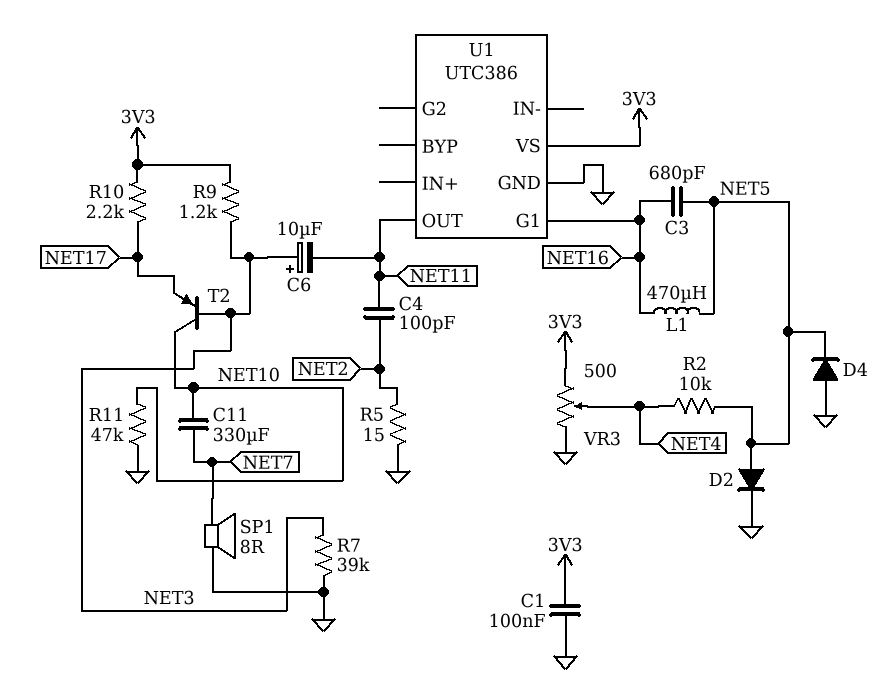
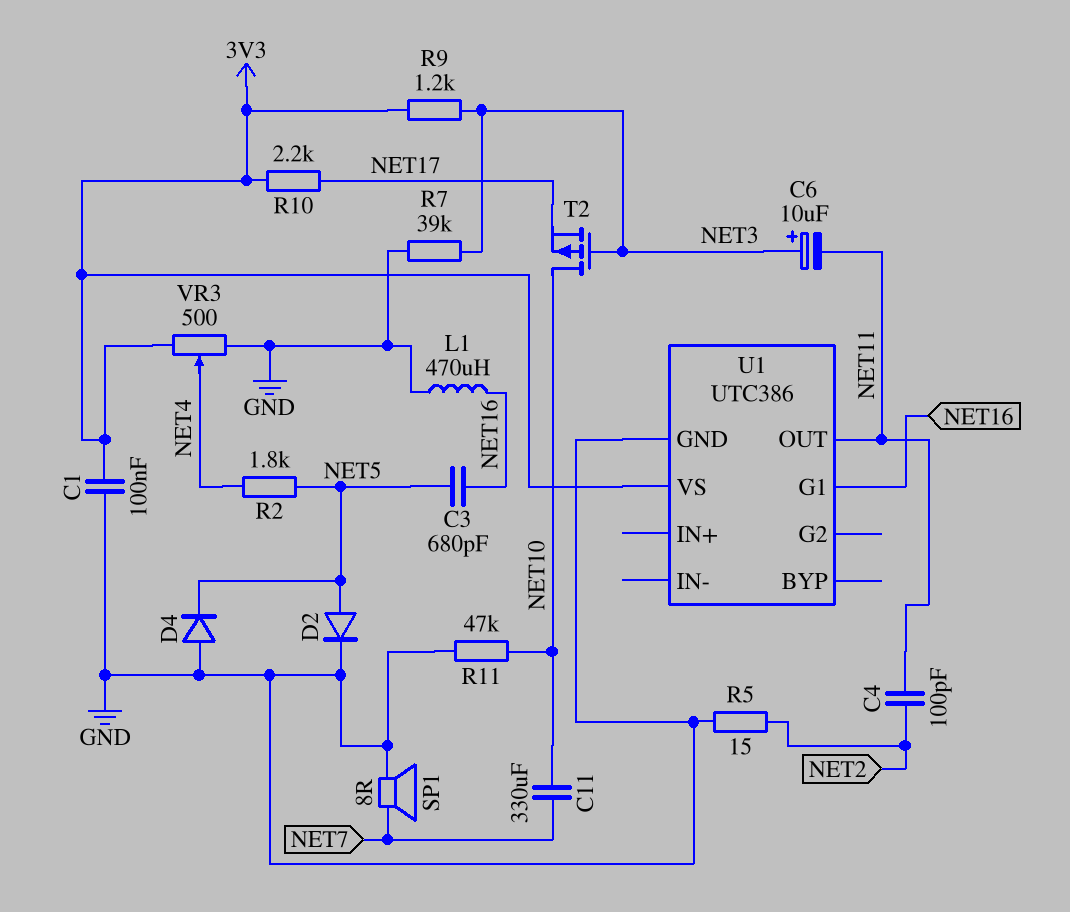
L1: 470uH (NET5, NET16) -> 470uH (GND, NET16)
R2: 10k (NET4, NET5) -> 1.8k (NET4, NET5)
T2: PNP (B NET3, C NET10, E NET17) -> PMOS (G NET3, D NET10, S NET17)

